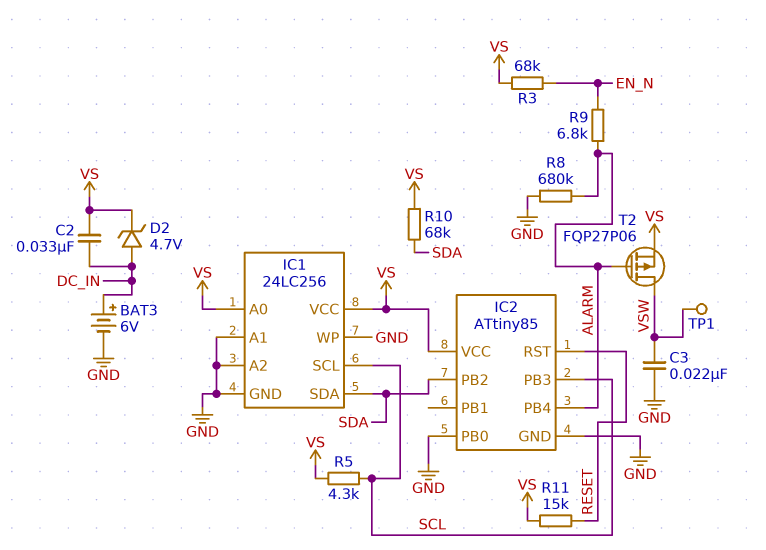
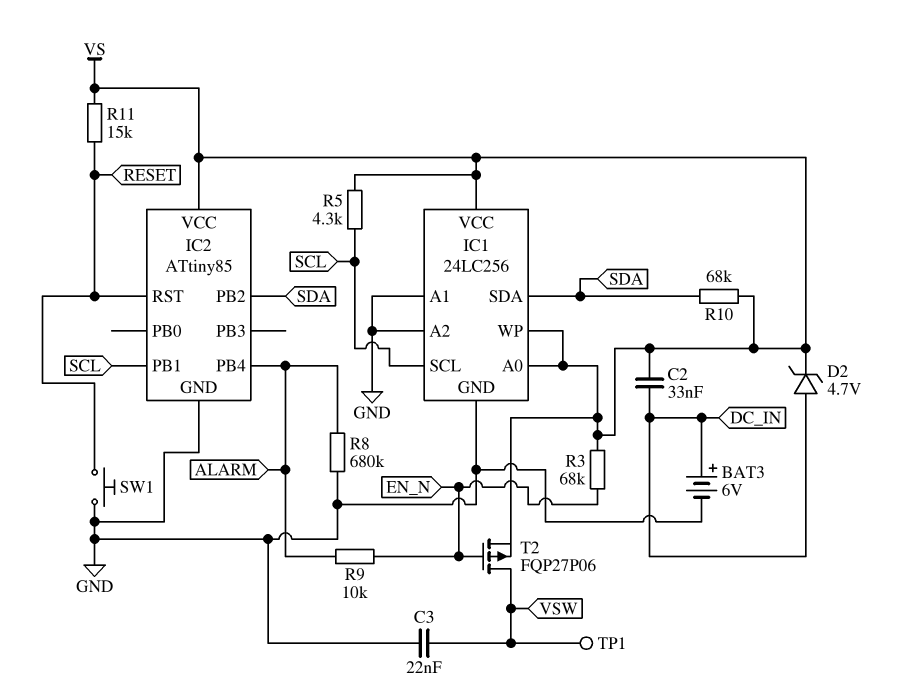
IC1 pin WP: GND -> VS
IC2 pin PB0: GND -> none
IC2 pin PB1: none -> SCL
IC2 pin PB3: SCL -> none
R9: 6.8k (ALARM, EN_N) -> 10k (ALARM, EN_N)
SW1: none -> button (GND, RESET)
T2: PMOS FQP27P06 (G ALARM, D VSW, S VS) -> PMOS FQP27P06 (G EN_N, D VSW, S VS)

